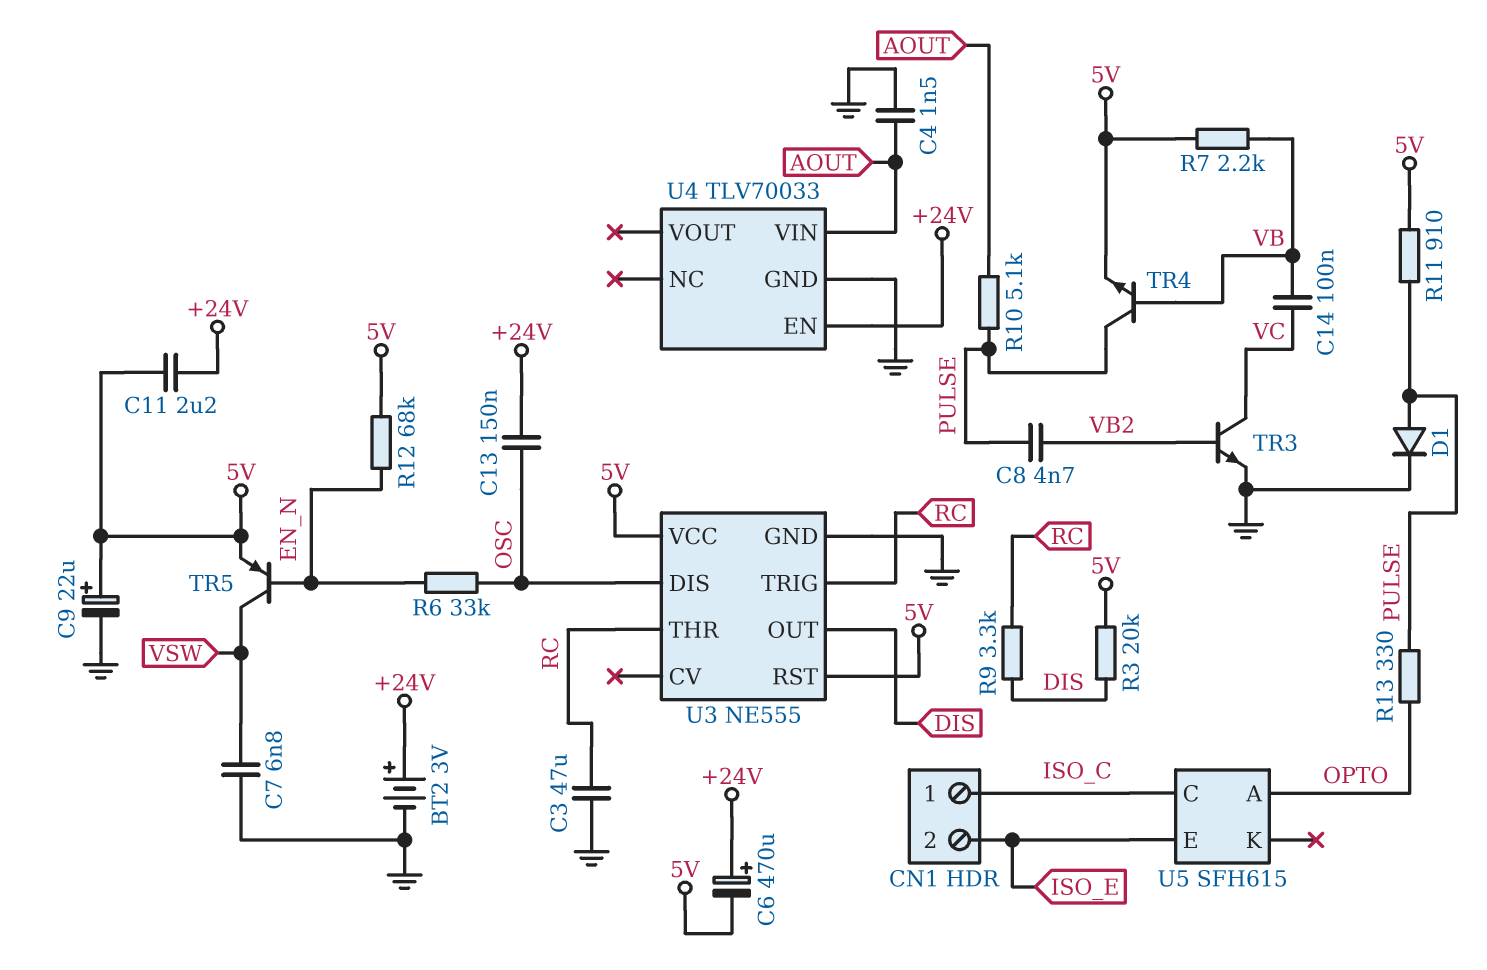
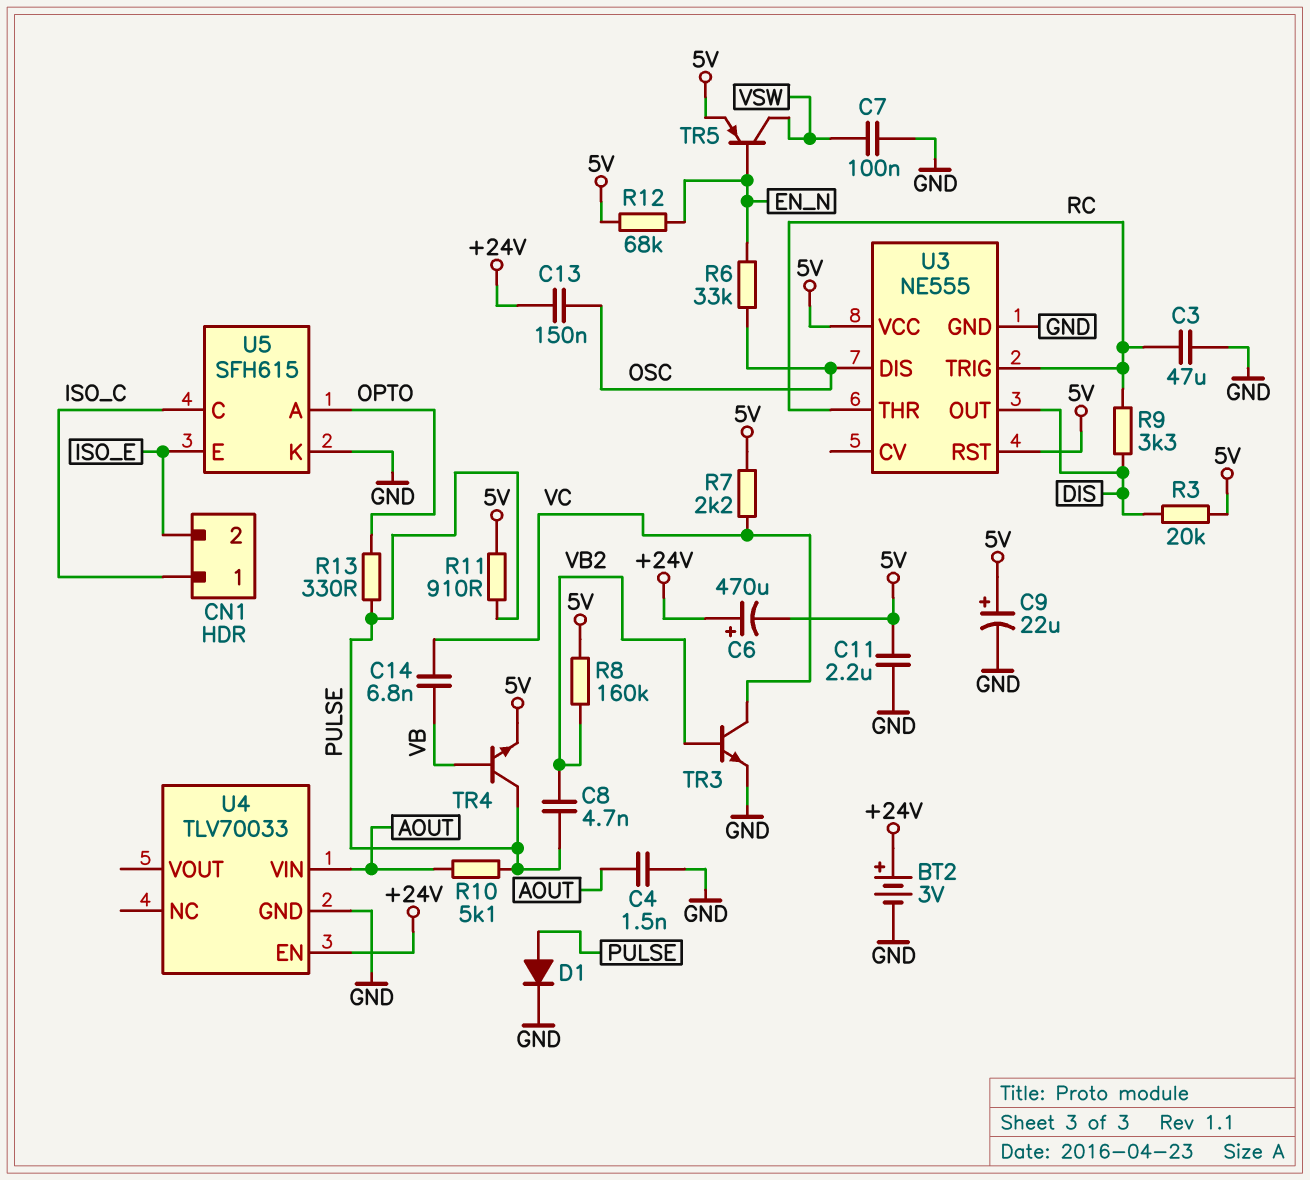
C7: 6.8nF (GND, VSW) -> 100nF (GND, VSW)
C11: 2.2uF (+24V, 5V) -> 2.2uF (5V, GND)
C14: 100nF (VB, VC) -> 6.8nF (VB, VC)
R7: 2.2k (5V, VB) -> 2.2k (5V, VC)
R8: none -> 160k (5V, VB2)
U5 pin K: none -> GND

